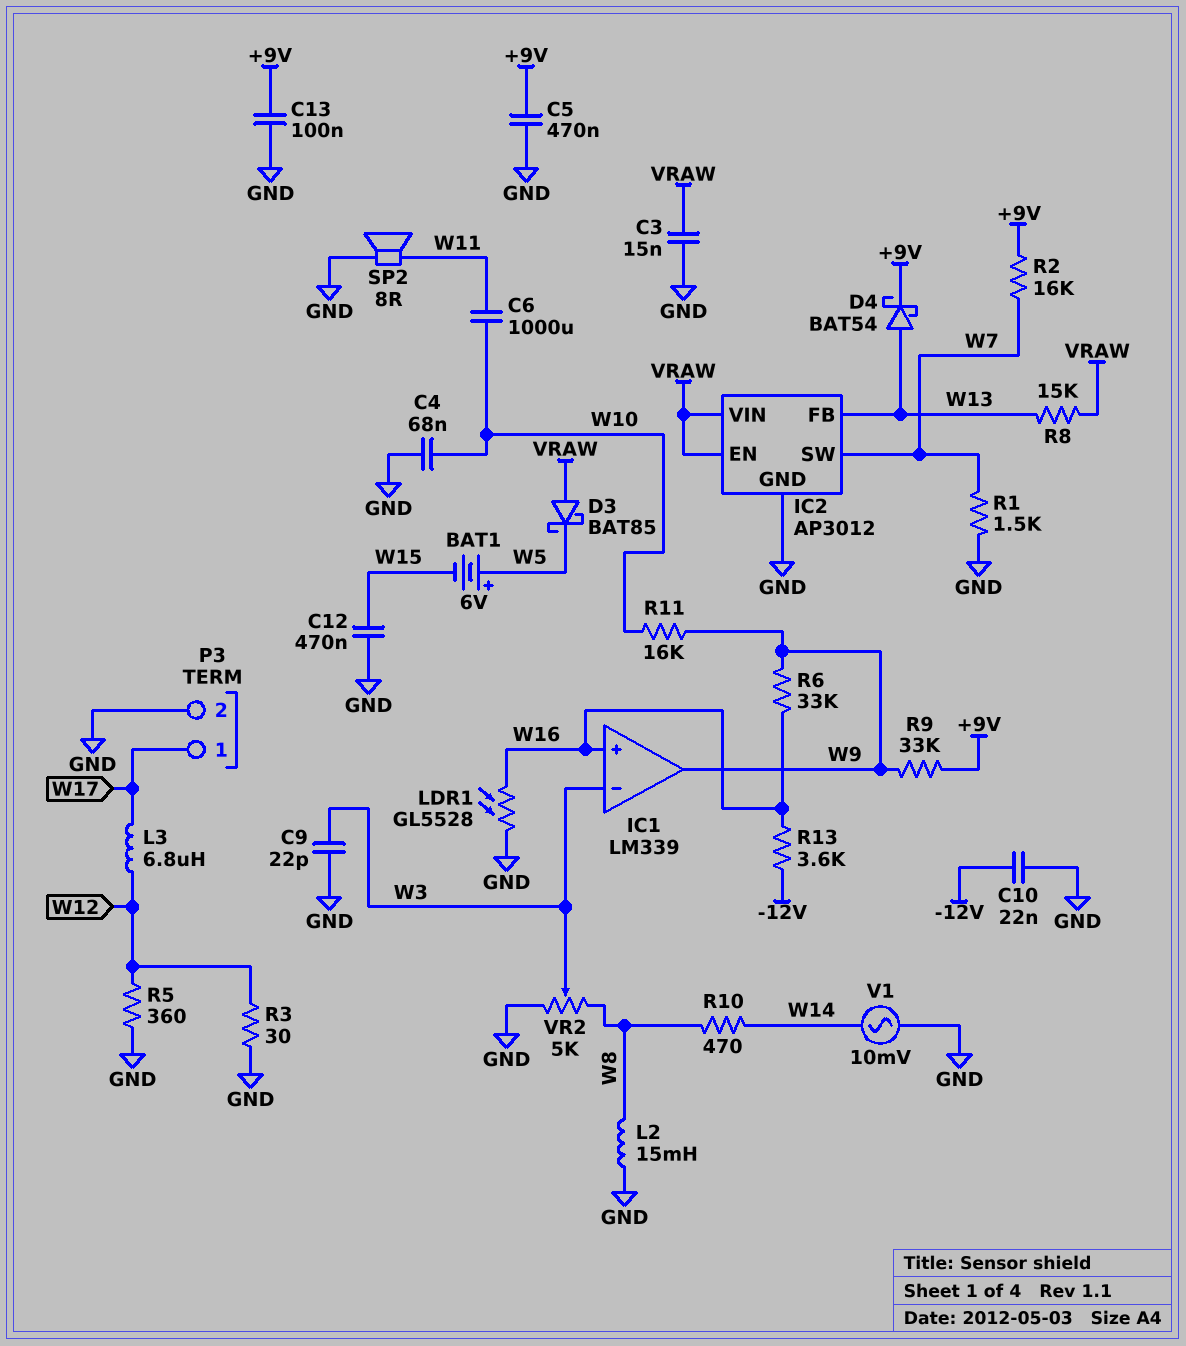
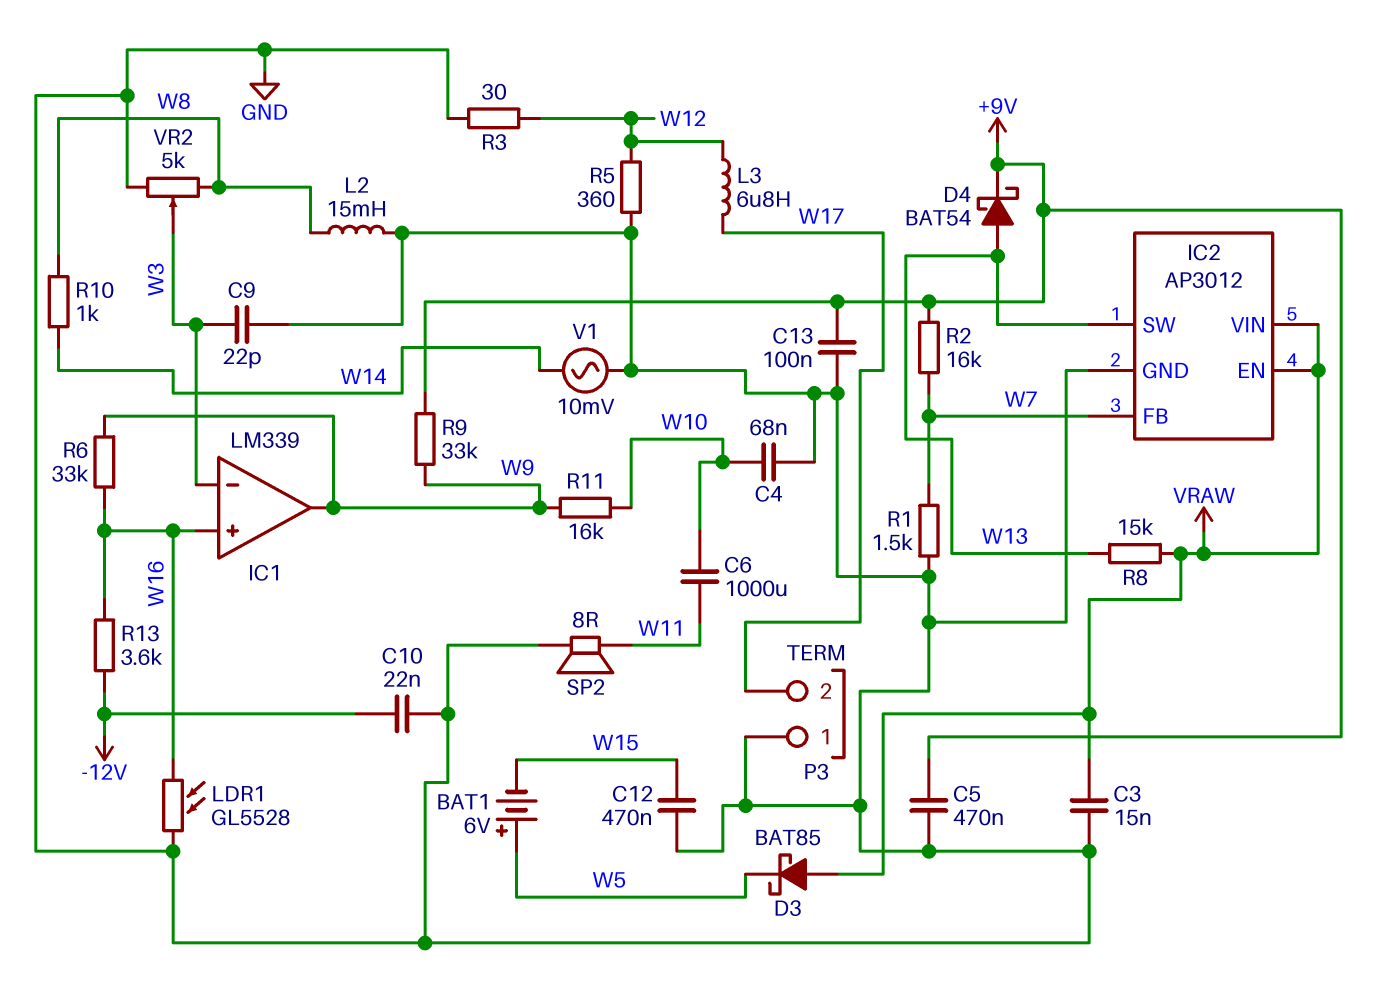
IC2 pin FB: W13 -> W7
IC2 pin SW: W7 -> W13
P3 pin 1: W17 -> GND
P3 pin 2: GND -> W17
R10: 470 (W8, W14) -> 1k (W8, W14)

